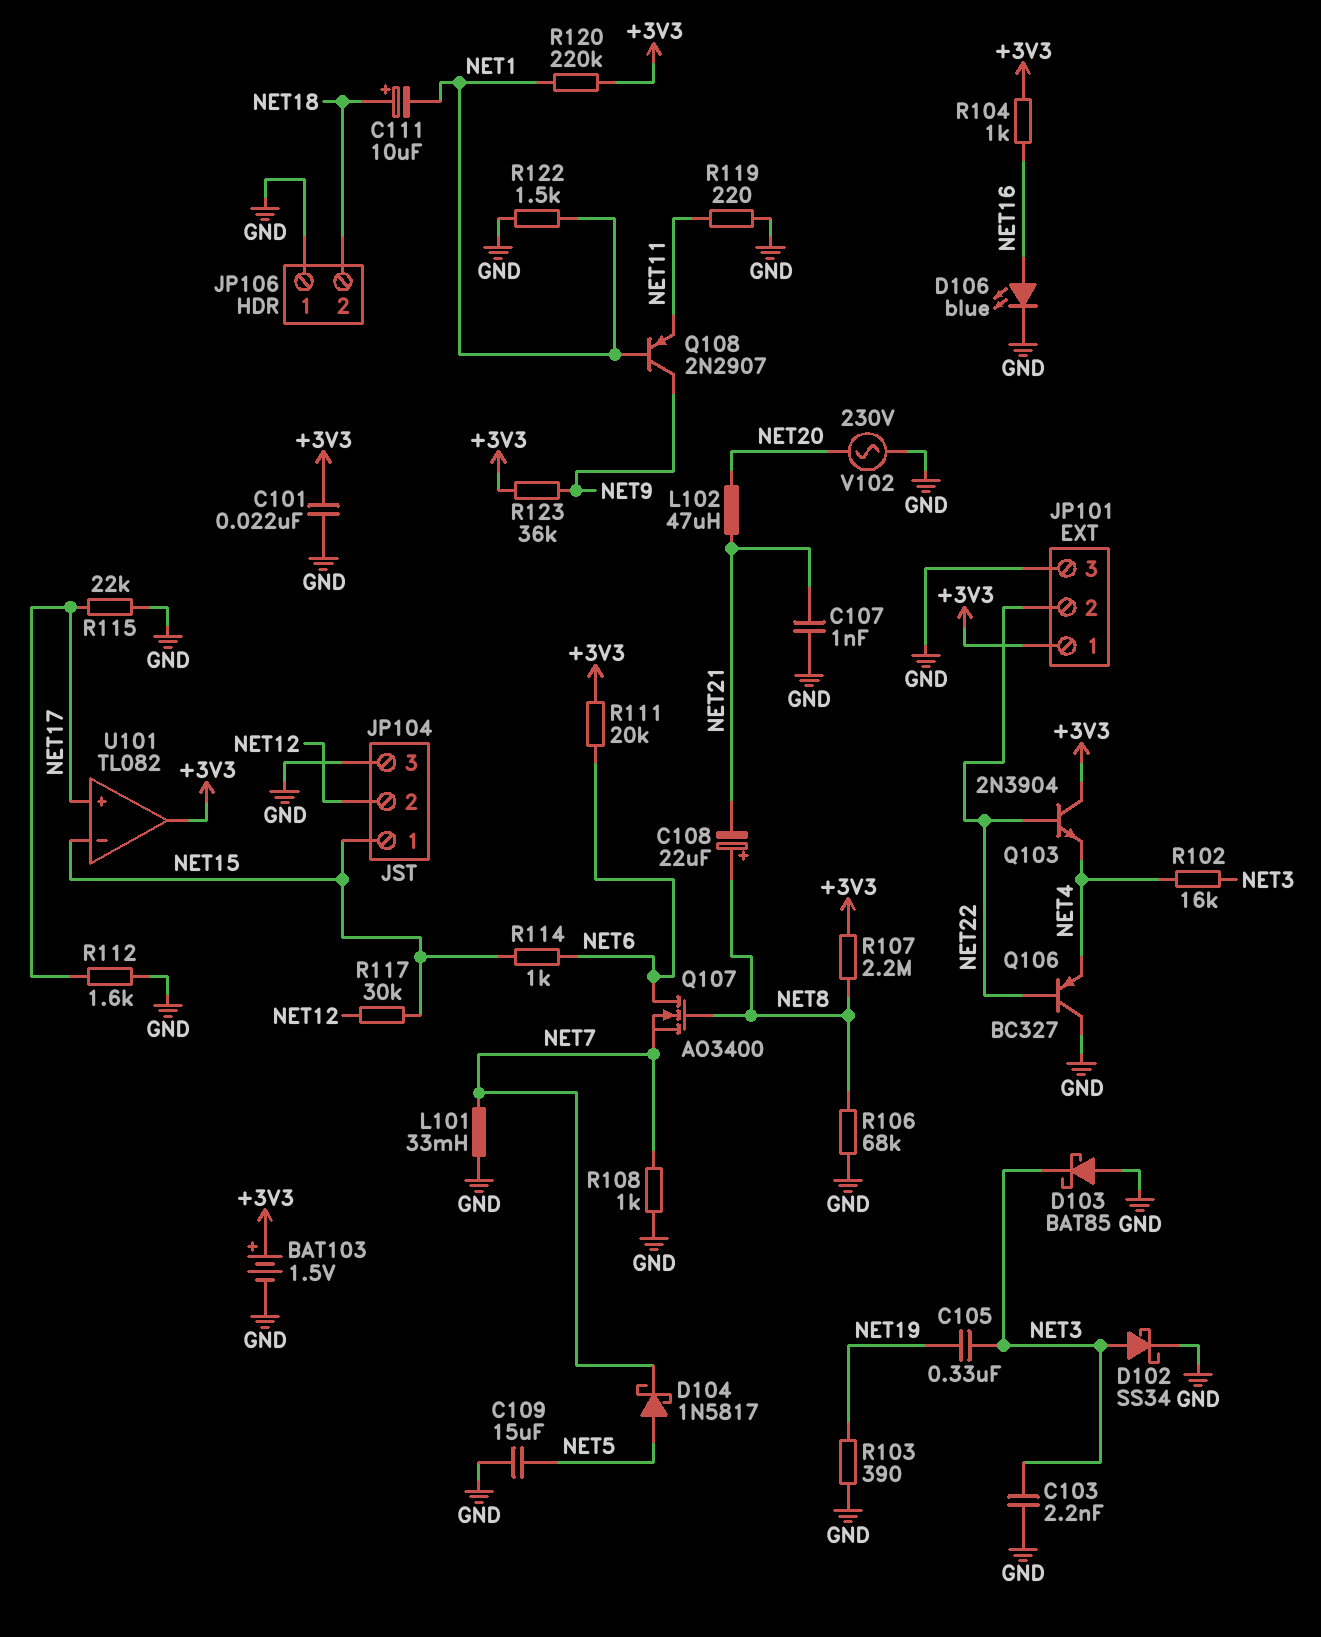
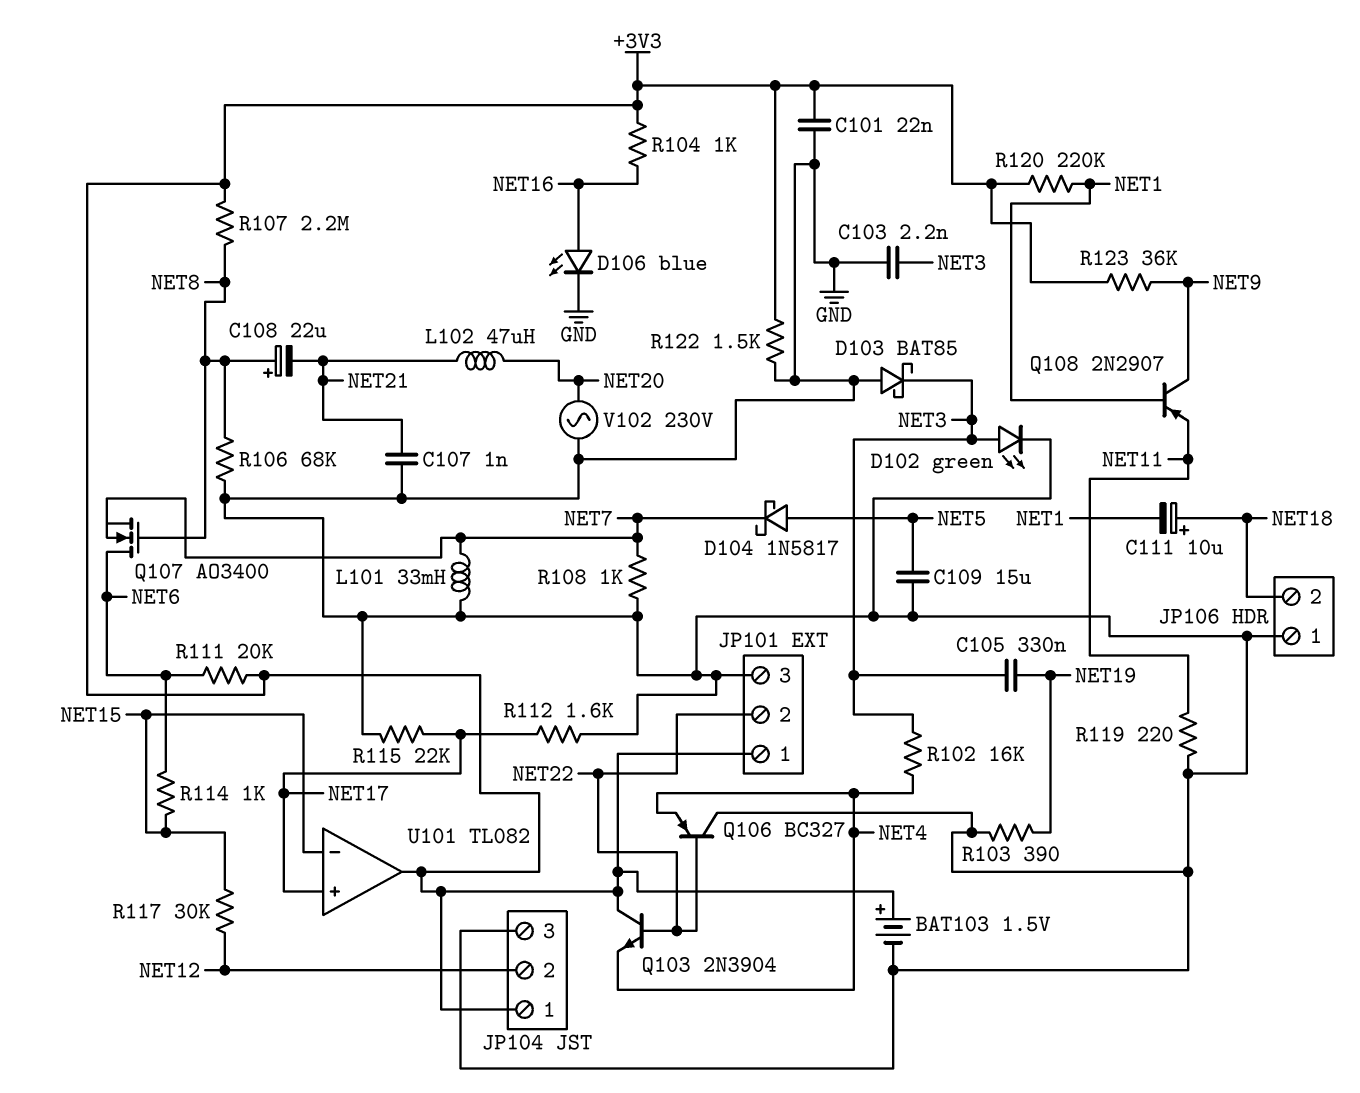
D102: schottky SS34 (A NET3, K GND) -> LED green (A NET3, K GND)
JP104 pin 1: NET15 -> +3V3
R122: 1.5k (GND, NET1) -> 1.5k (+3V3, GND)

